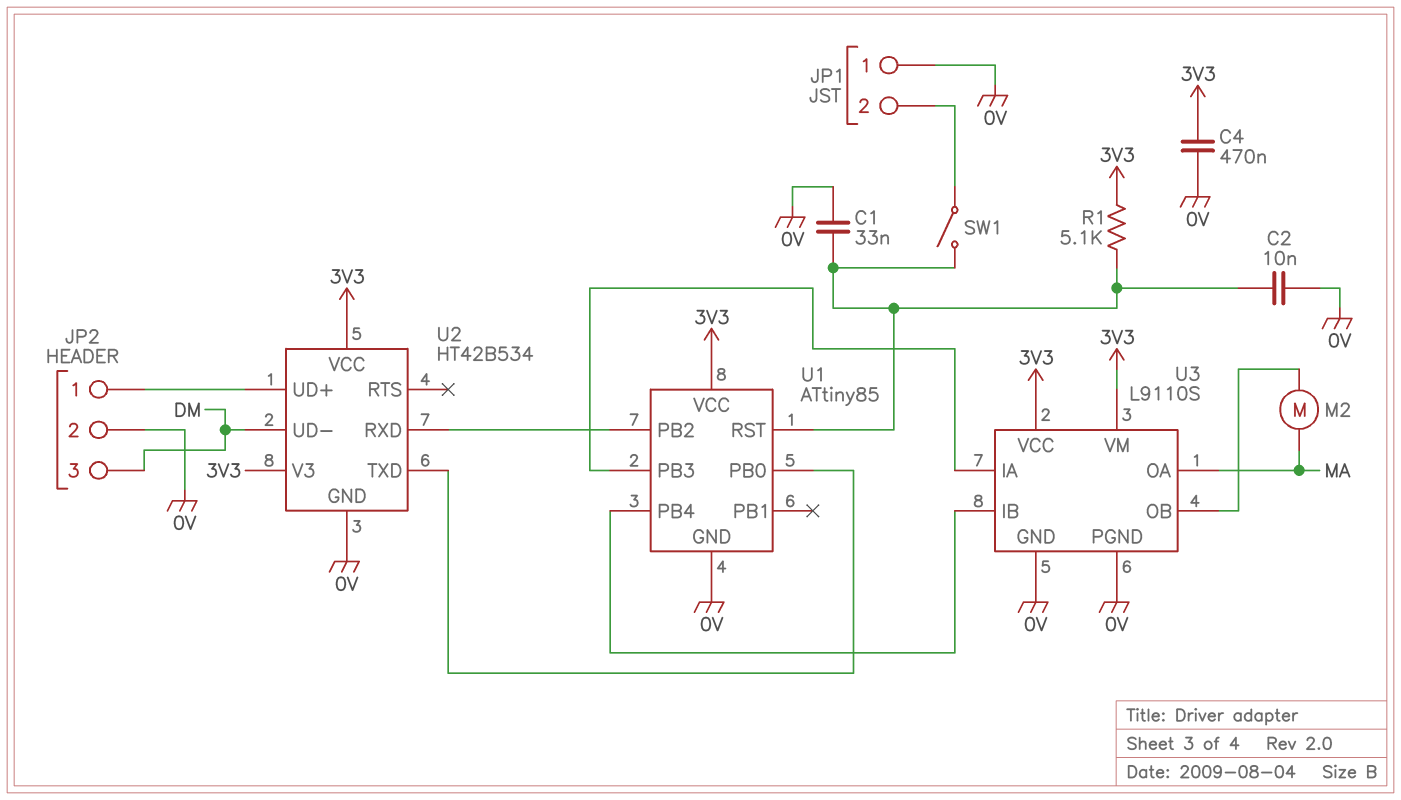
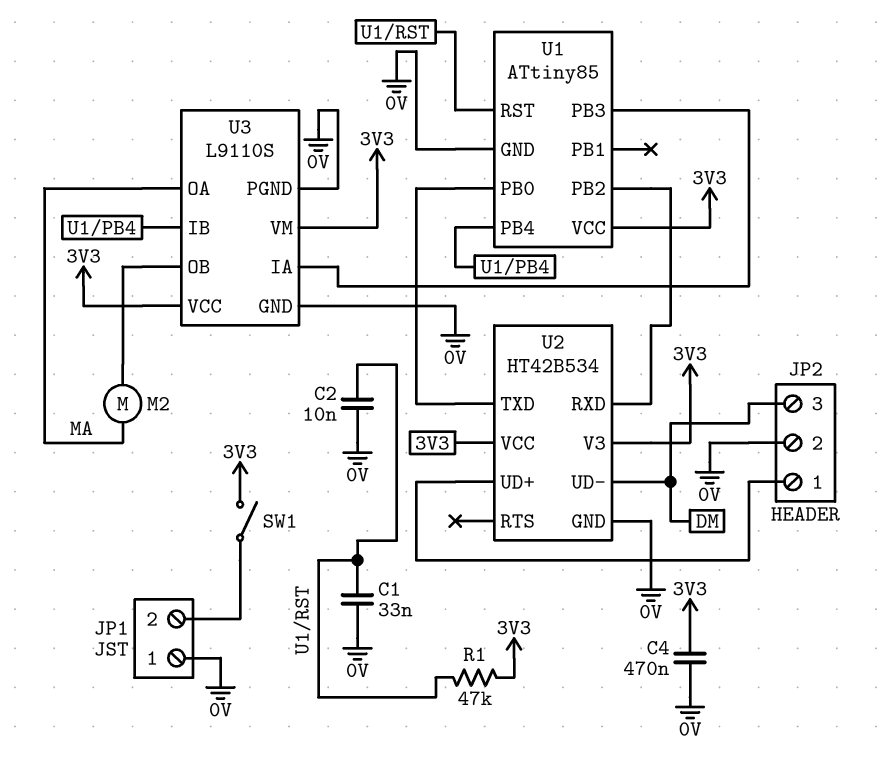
R1: 5.1k (3V3, U1/RST) -> 47k (3V3, U1/RST)
SW1: switch (JP1/2, U1/RST) -> switch (3V3, JP1/2)

